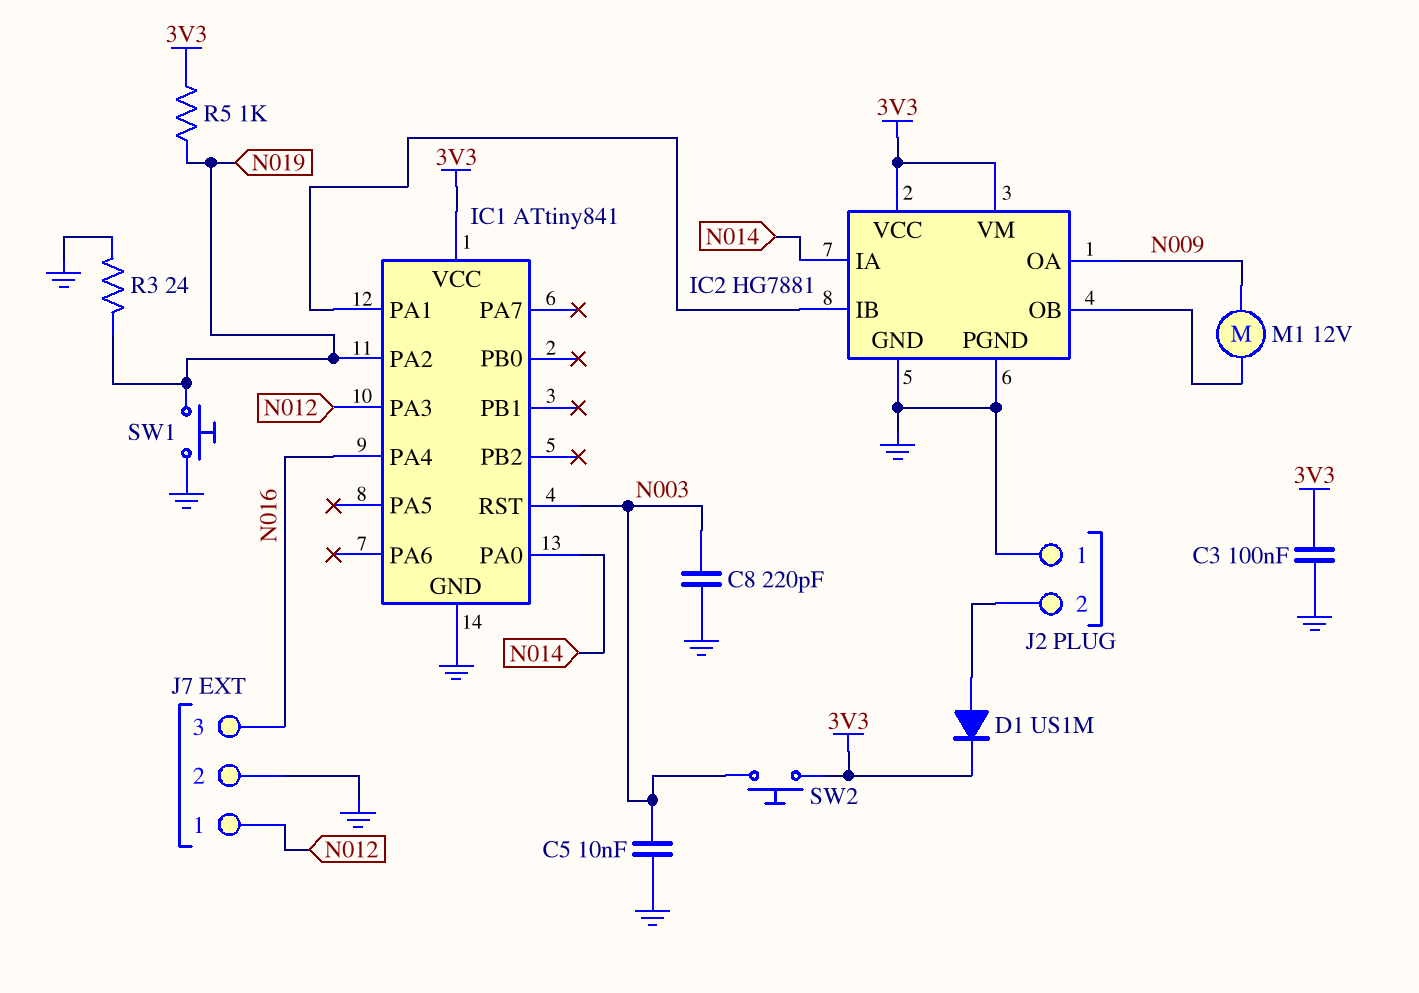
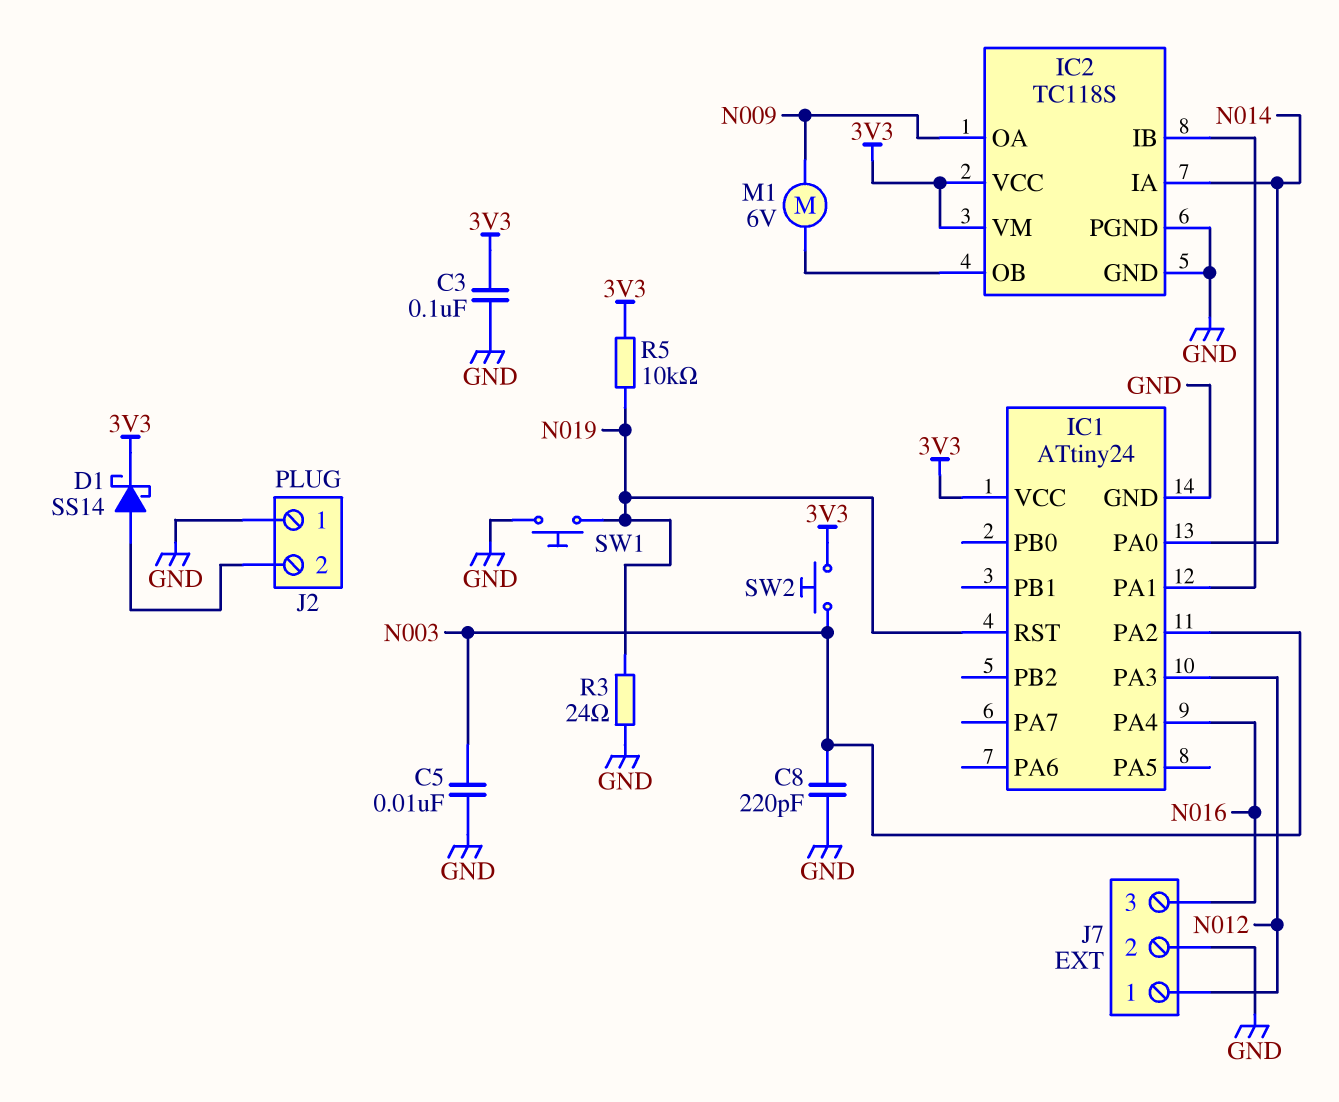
D1: diode US1M (A J2/2, K 3V3) -> schottky SS14 (A J2/2, K 3V3)
IC1: ATtiny841 -> ATtiny24
IC1 pin PA2: N019 -> N003
IC1 pin RST: N003 -> N019
IC2: HG7881 -> TC118S
M1: motor 12V (IC2/OB, N009) -> motor 6V (IC2/OB, N009)
R5: 1k (3V3, N019) -> 10k (3V3, N019)

